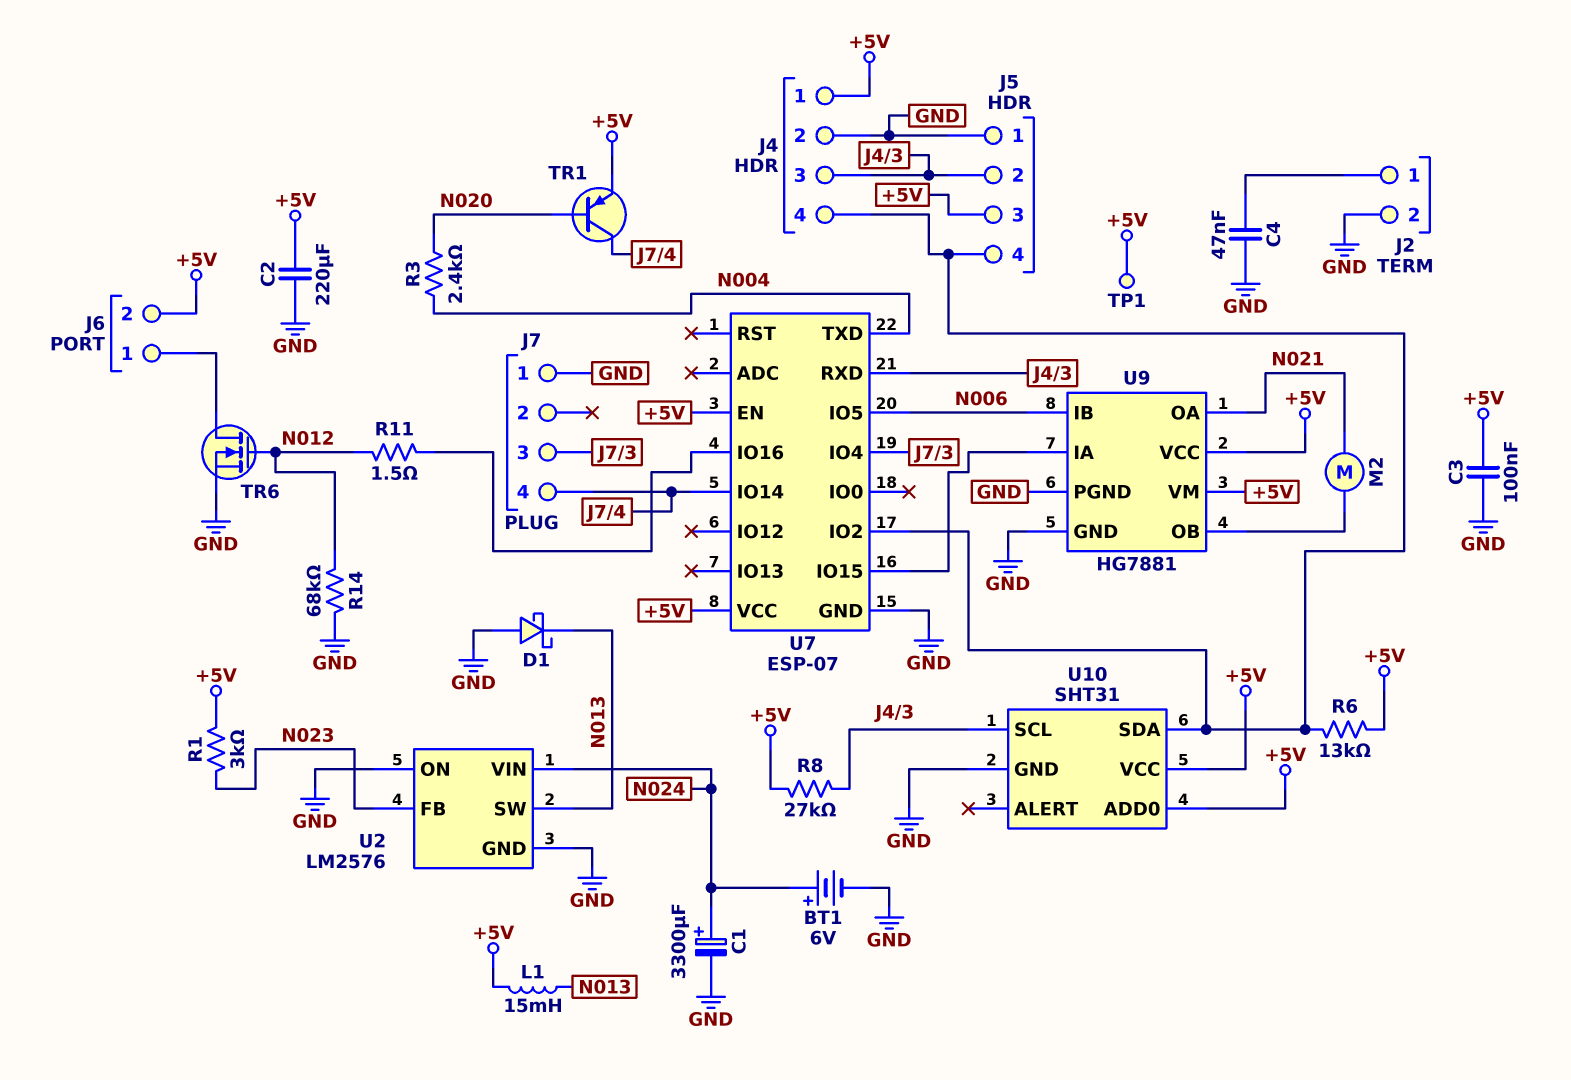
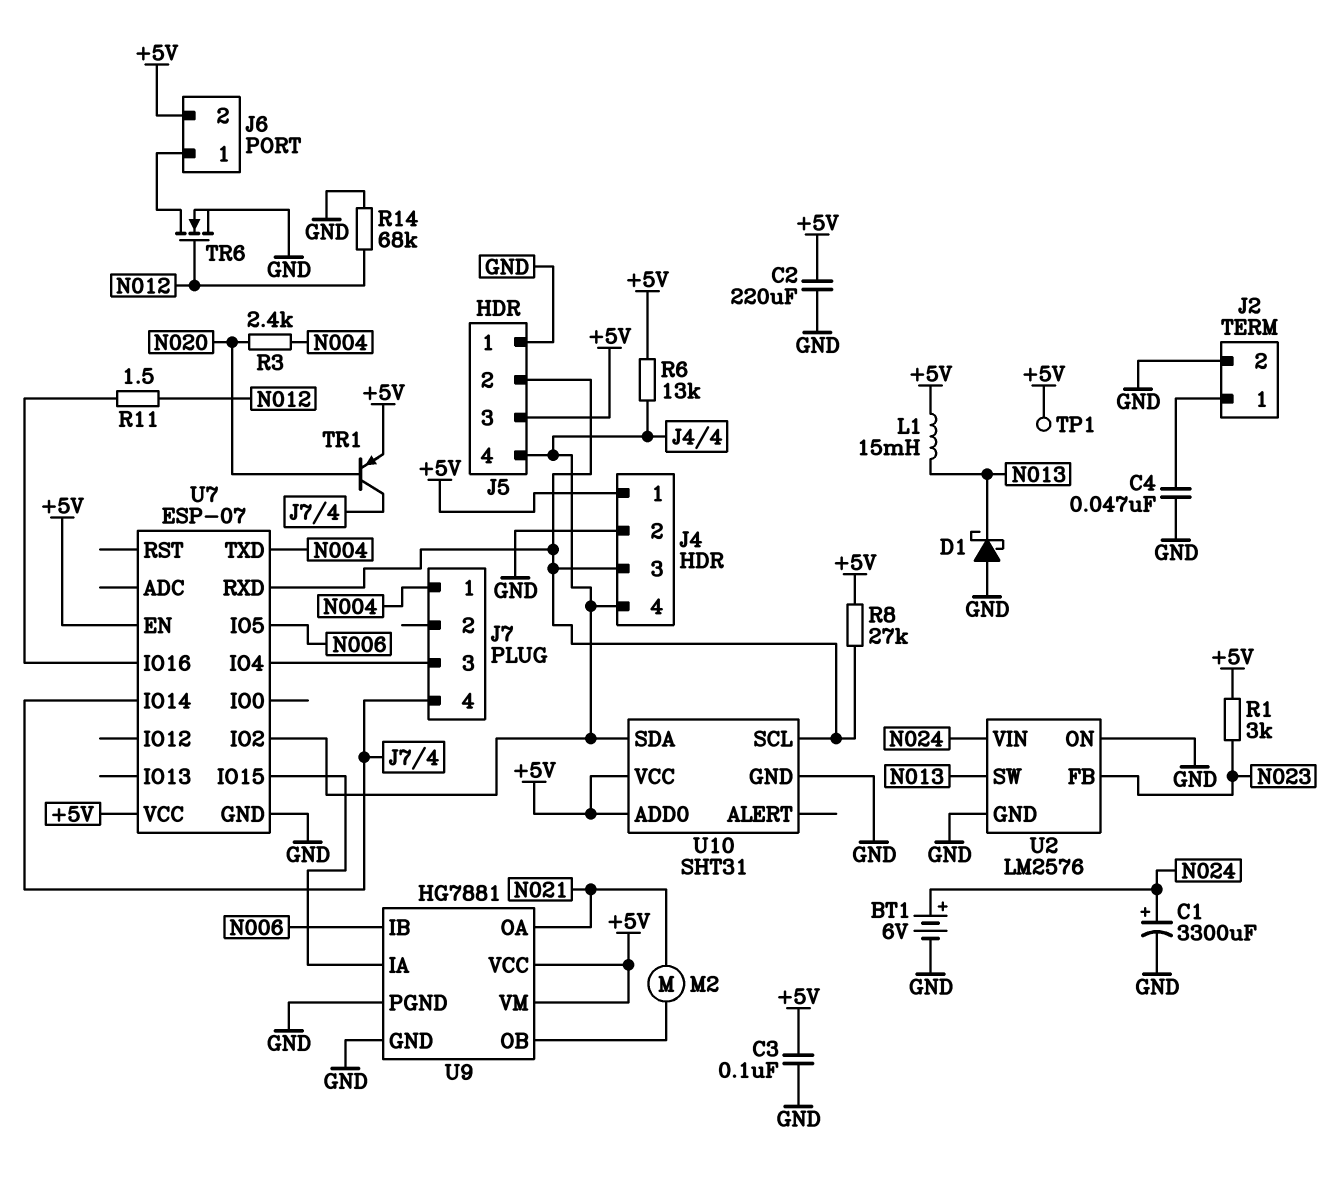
J7 pin 1: GND -> N004

